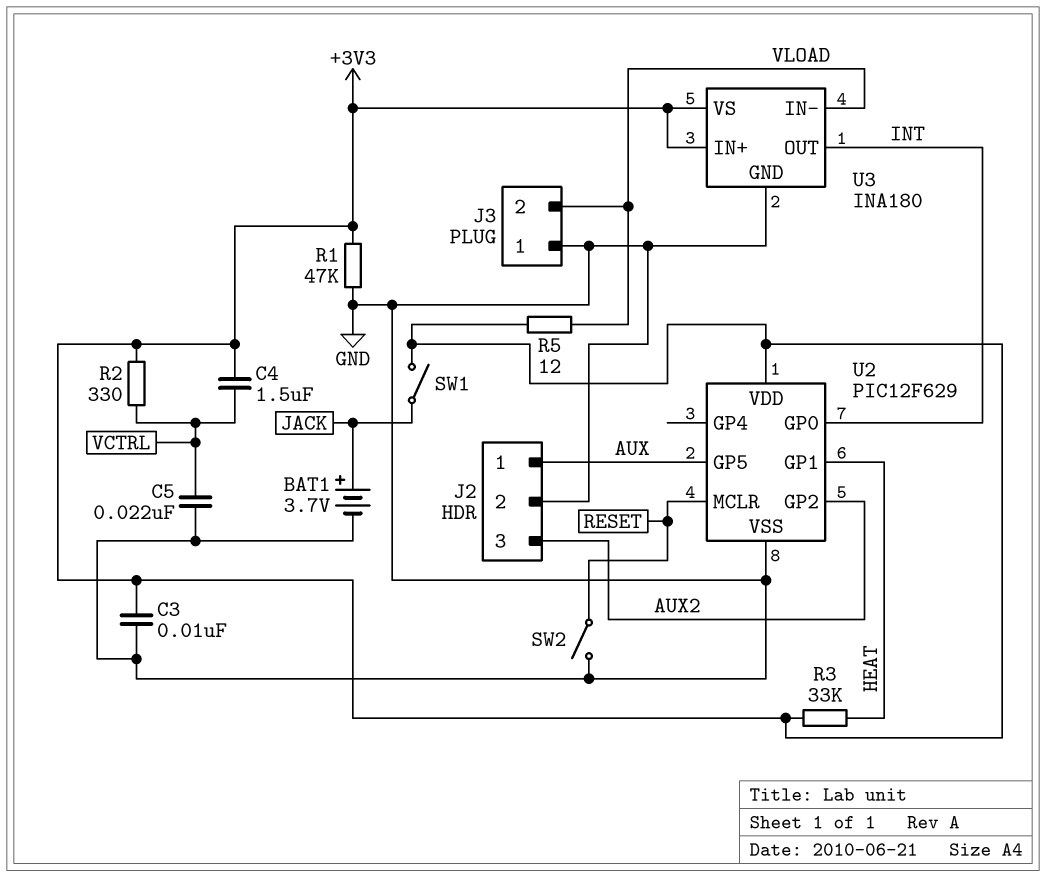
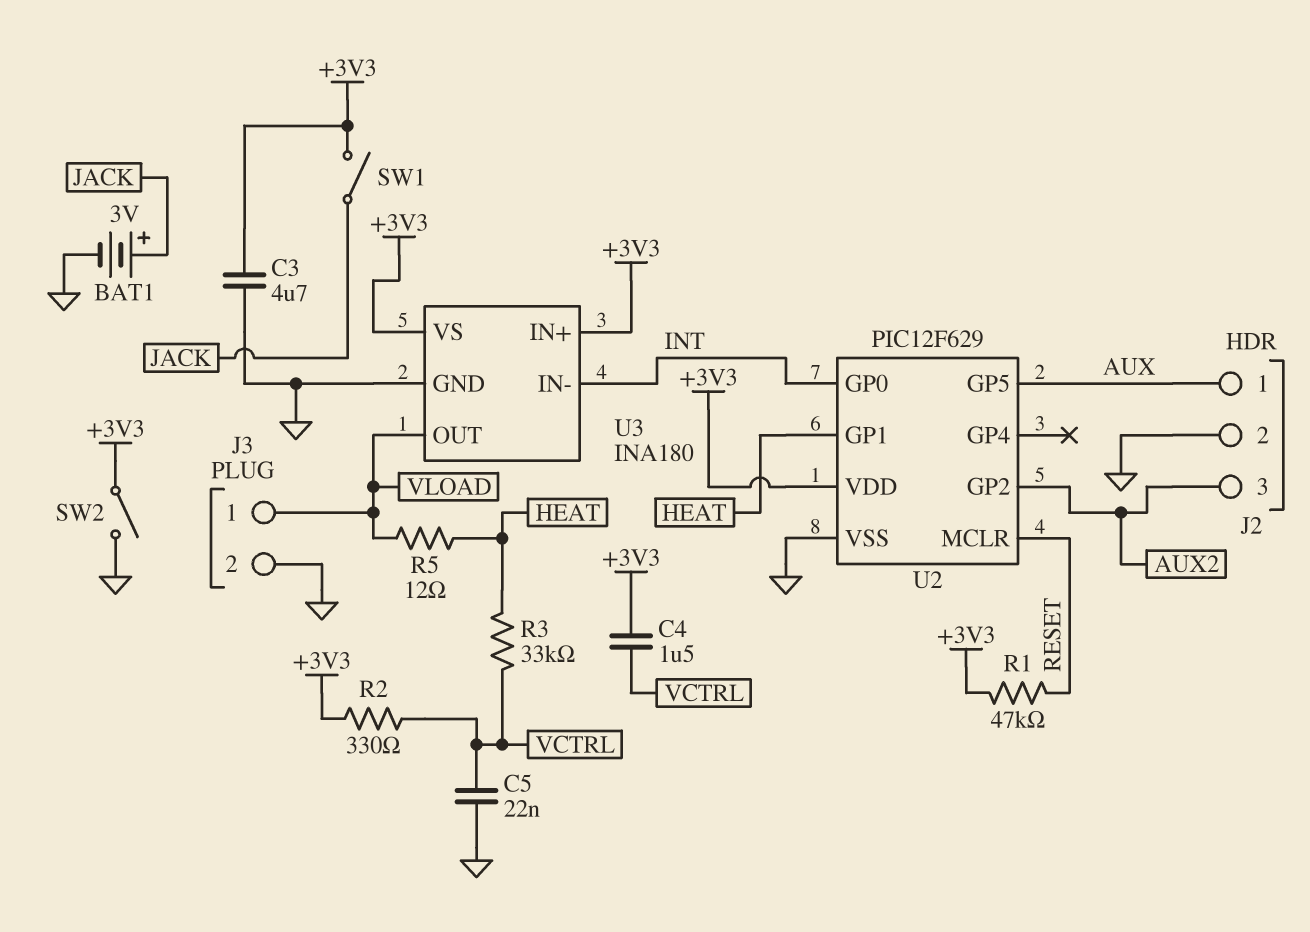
BAT1: 3.7V (plus JACK, minus GND) -> 3V (plus JACK, minus GND)
C3: 10nF (+3V3, GND) -> 4.7uF (+3V3, GND)
J3 pin 1: GND -> VLOAD
J3 pin 2: VLOAD -> GND
R1: 47k (+3V3, GND) -> 47k (+3V3, RESET)
R3: 33k (+3V3, HEAT) -> 33k (HEAT, VCTRL)
R5: 12 (+3V3, VLOAD) -> 12 (HEAT, VLOAD)
SW2: switch (GND, RESET) -> switch (+3V3, GND)
U3 pin IN-: VLOAD -> INT
U3 pin OUT: INT -> VLOAD

